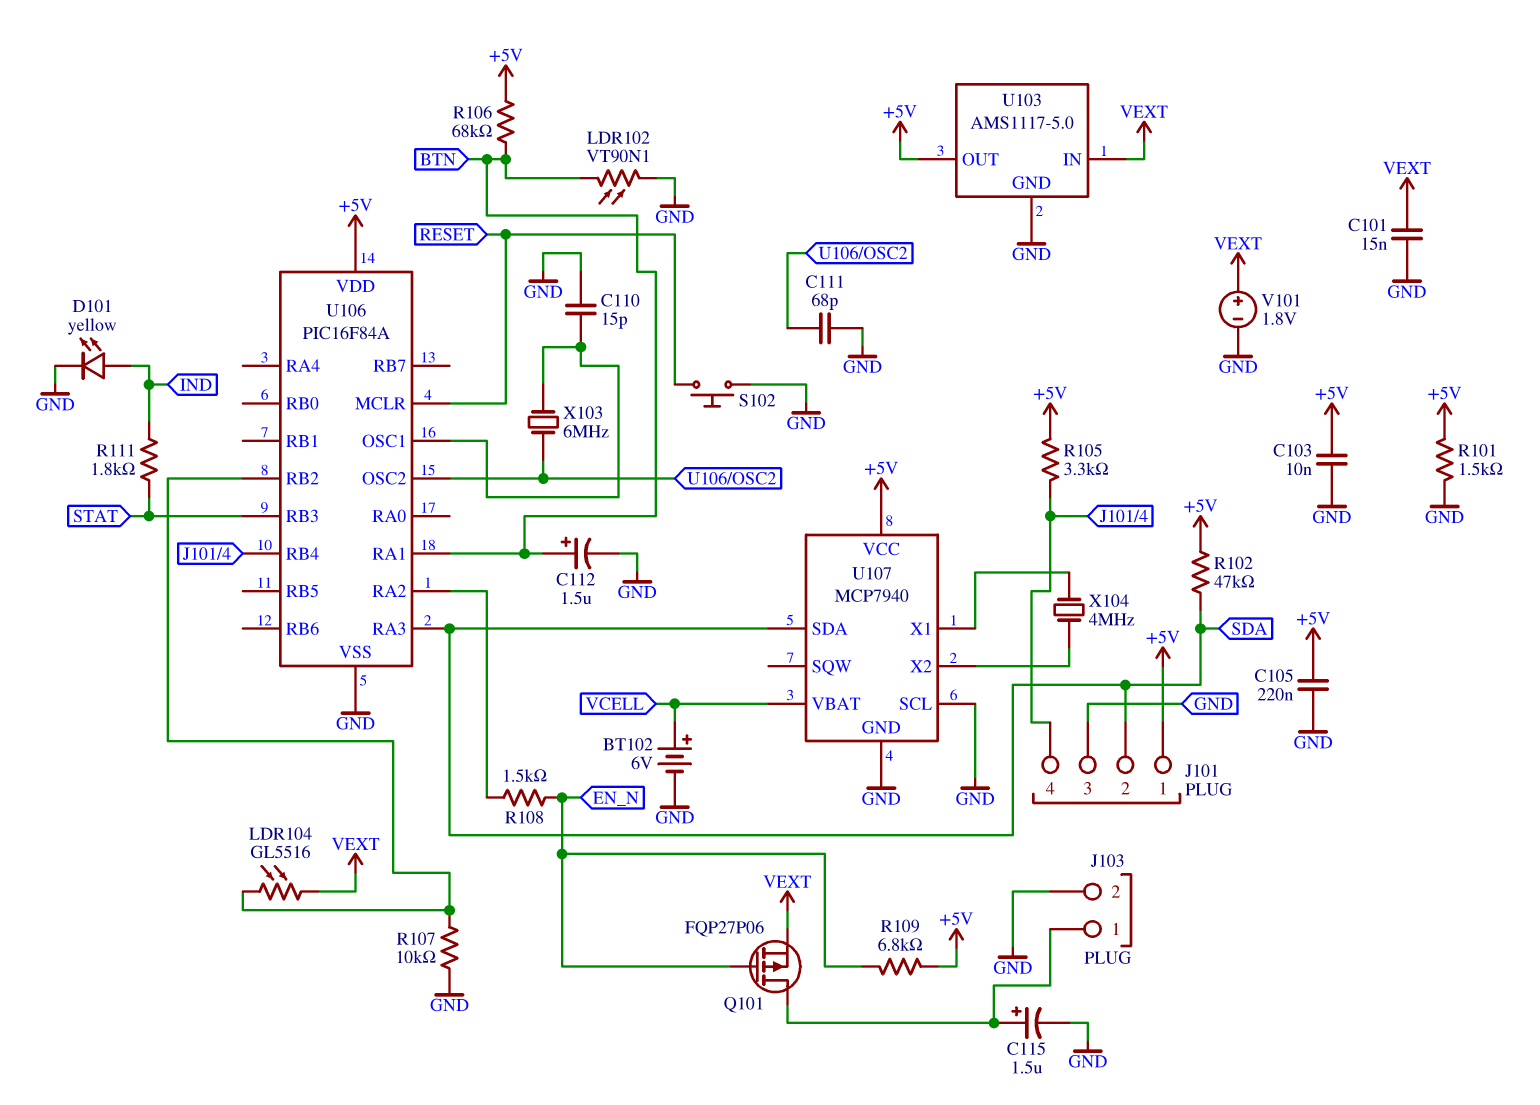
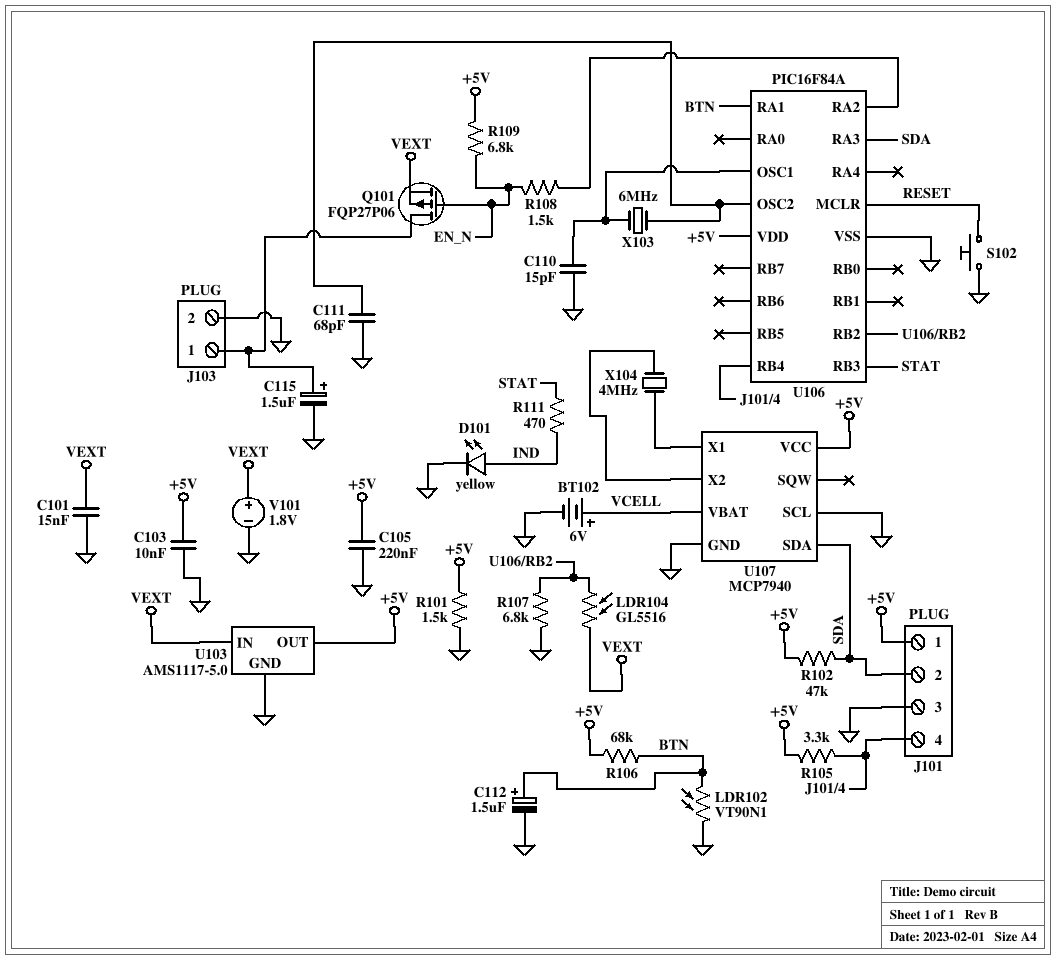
R107: 10k (GND, U106/RB2) -> 6.8k (GND, U106/RB2)
R111: 1.8k (IND, STAT) -> 470 (IND, STAT)

